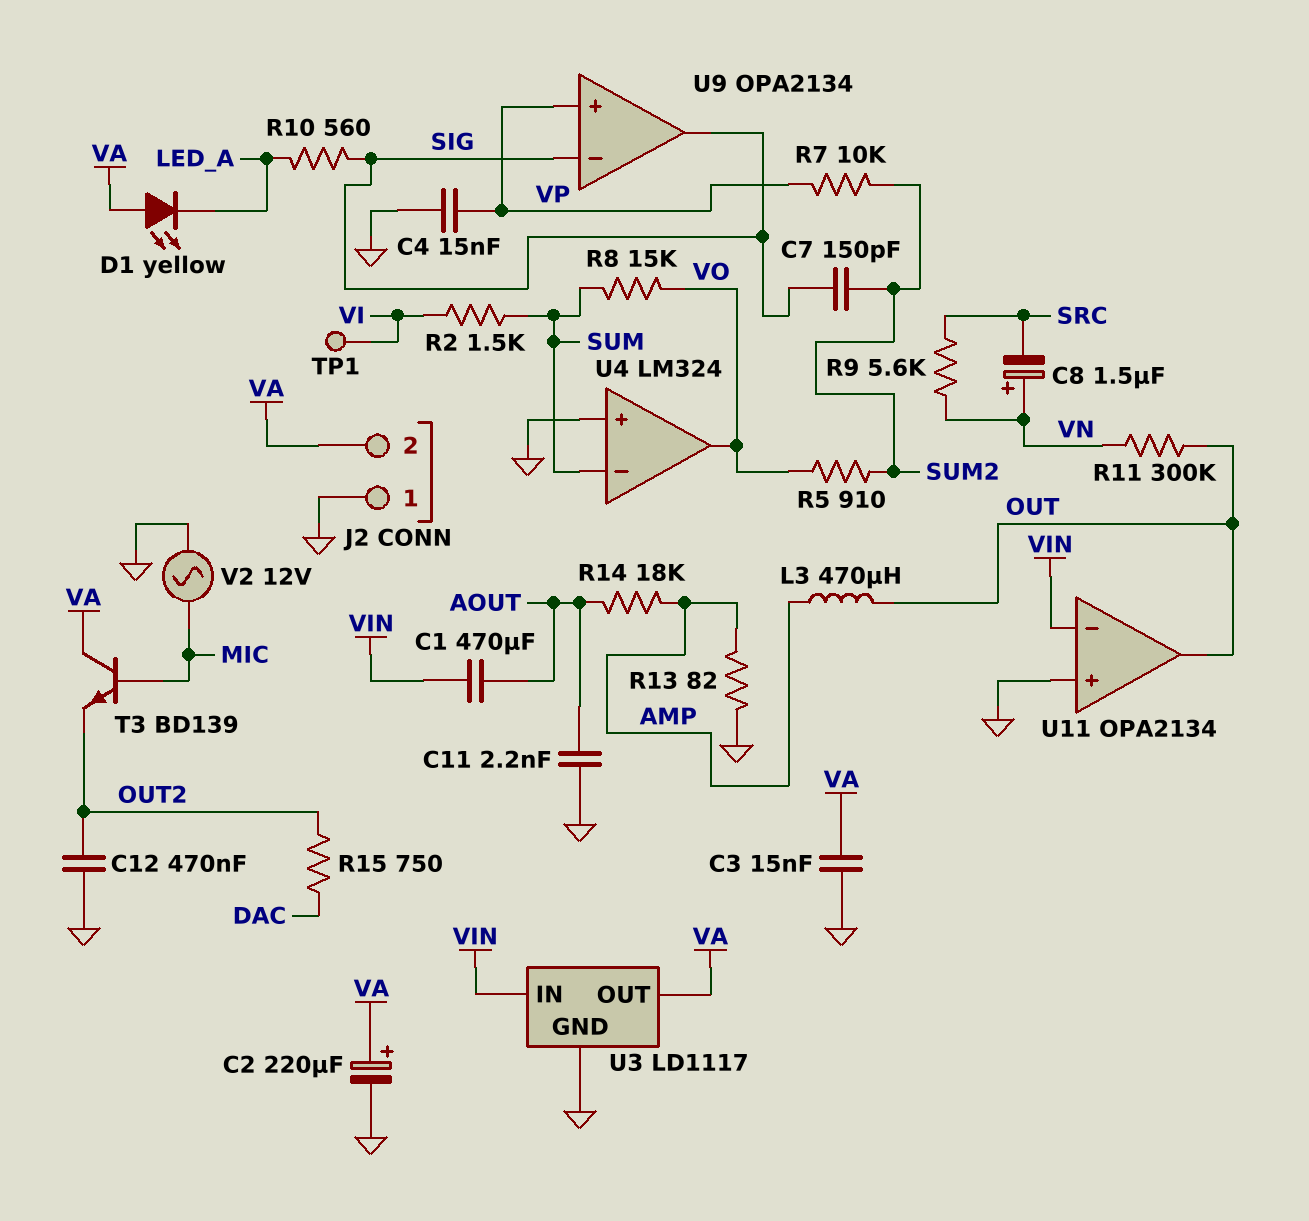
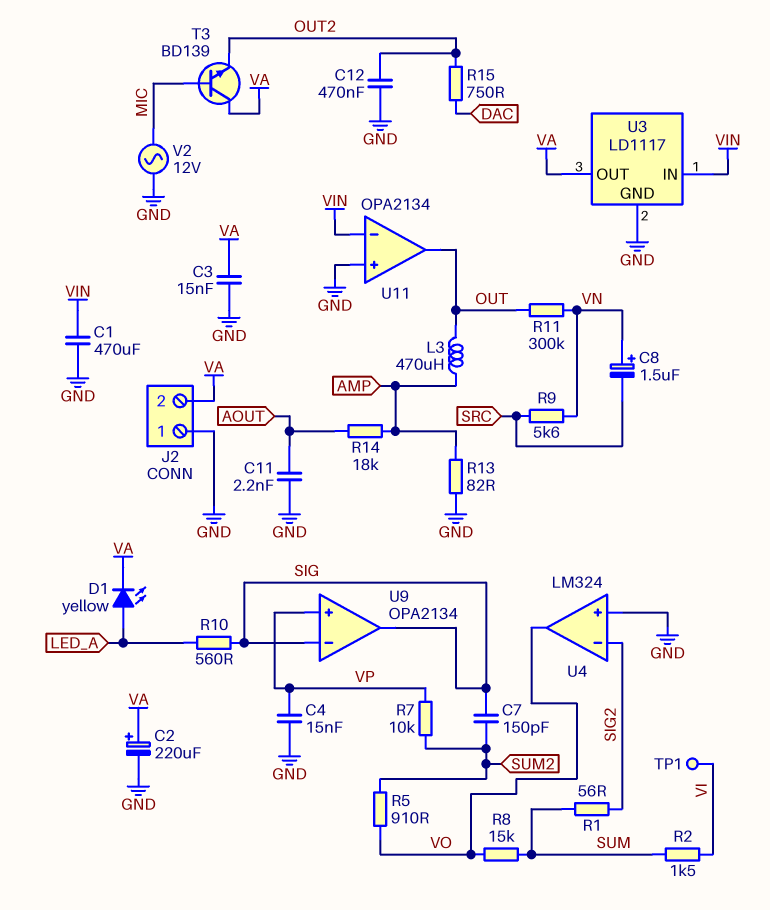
C1: 470uF (AOUT, VIN) -> 470uF (GND, VIN)
D1: LED yellow (A VA, K LED_A) -> LED yellow (A LED_A, K VA)
R1: none -> 56 (SIG2, SUM)
U4 pin in-: SUM -> SIG2

